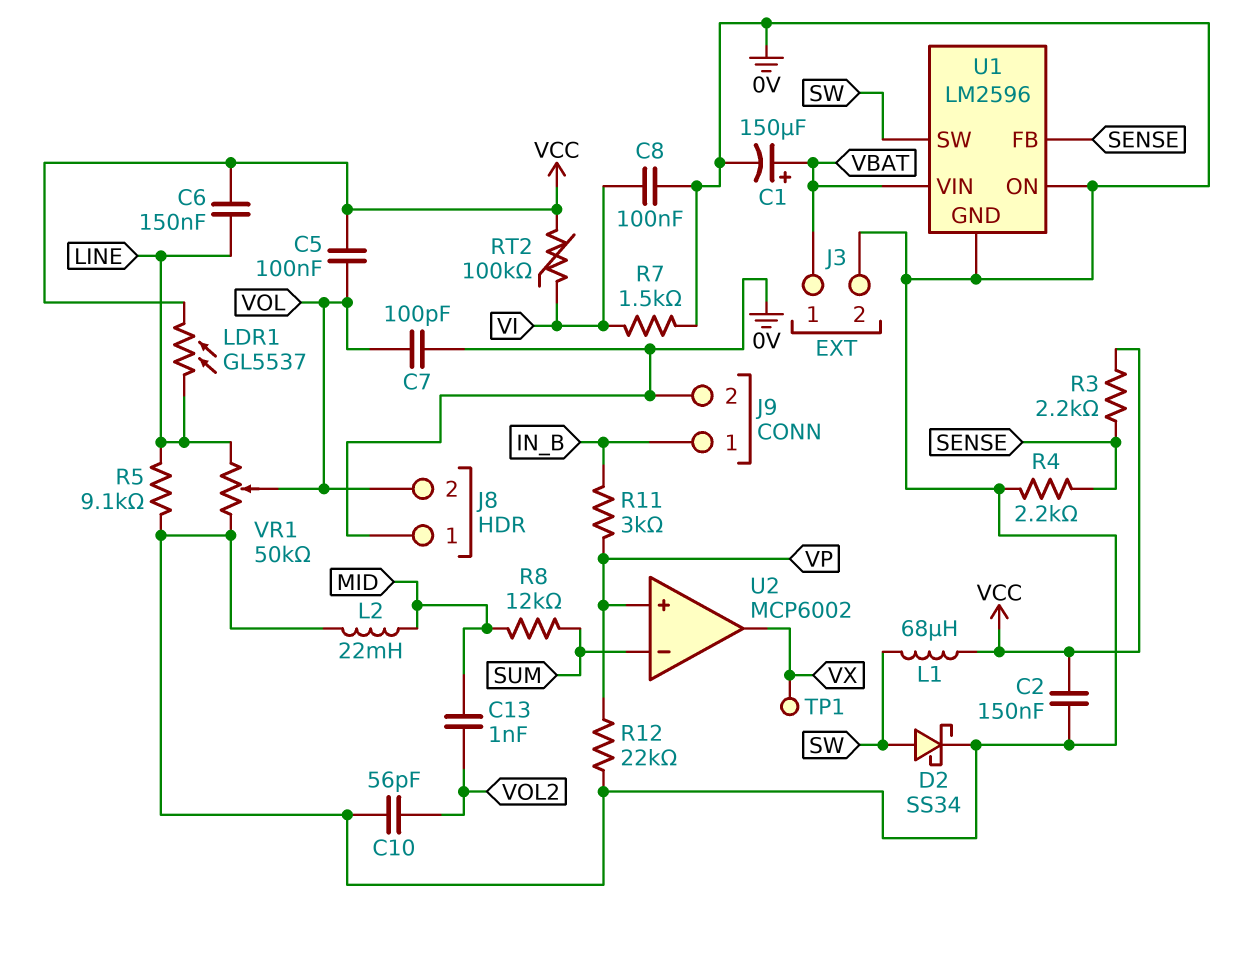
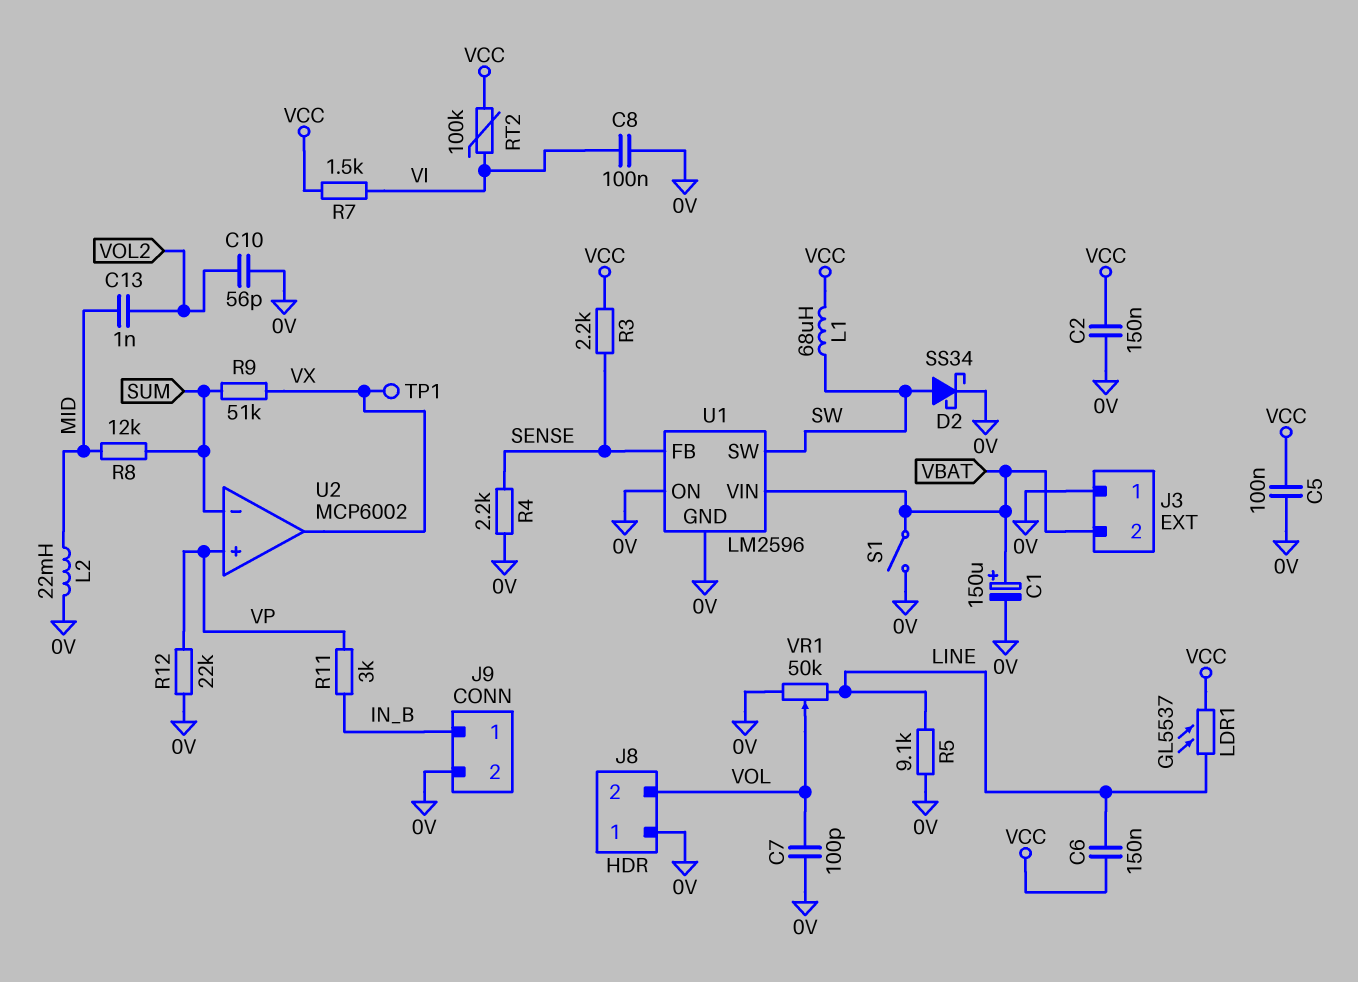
C5: 100nF (VCC, VOL) -> 100nF (0V, VCC)
J3 pin 1: VBAT -> 0V
J3 pin 2: 0V -> VBAT
R7: 1.5k (0V, VI) -> 1.5k (VCC, VI)
R9: none -> 51k (SUM, VX)
S1: none -> switch (0V, VBAT)

